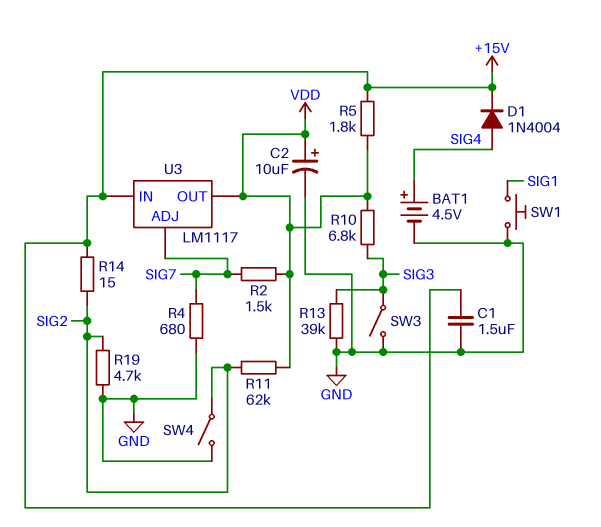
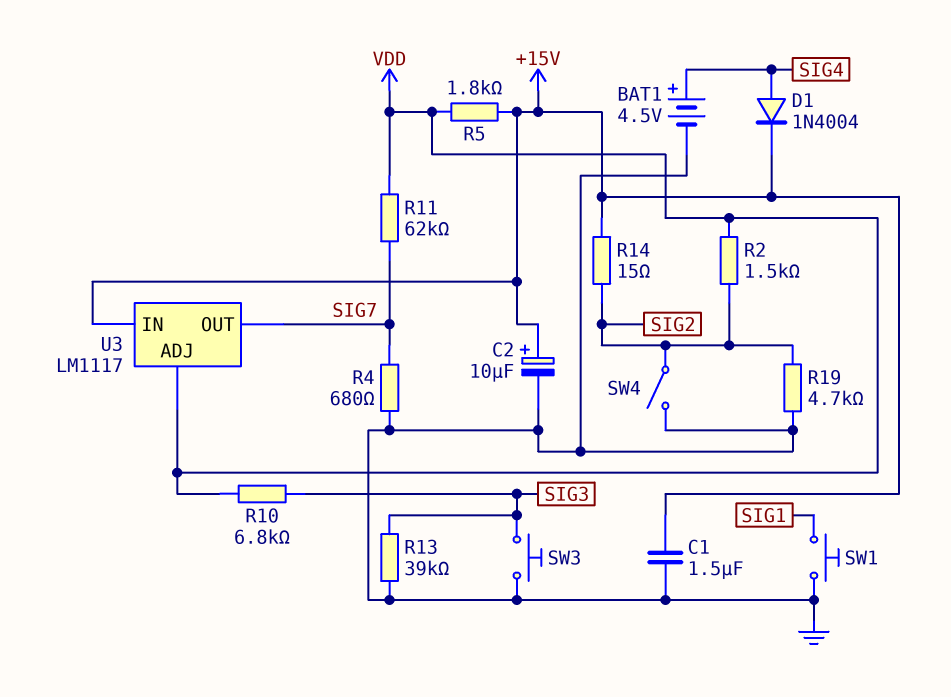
C2: 10uF (plus VDD, minus GND) -> 10uF (plus +15V, minus GND)
R2: 1.5k (SIG7, VDD) -> 1.5k (SIG2, VDD)
R11: 62k (SIG2, VDD) -> 62k (SIG7, VDD)
SW3: switch (GND, SIG3) -> button (GND, SIG3)
U3 pin ADJ: SIG7 -> VDD
U3 pin OUT: VDD -> SIG7

